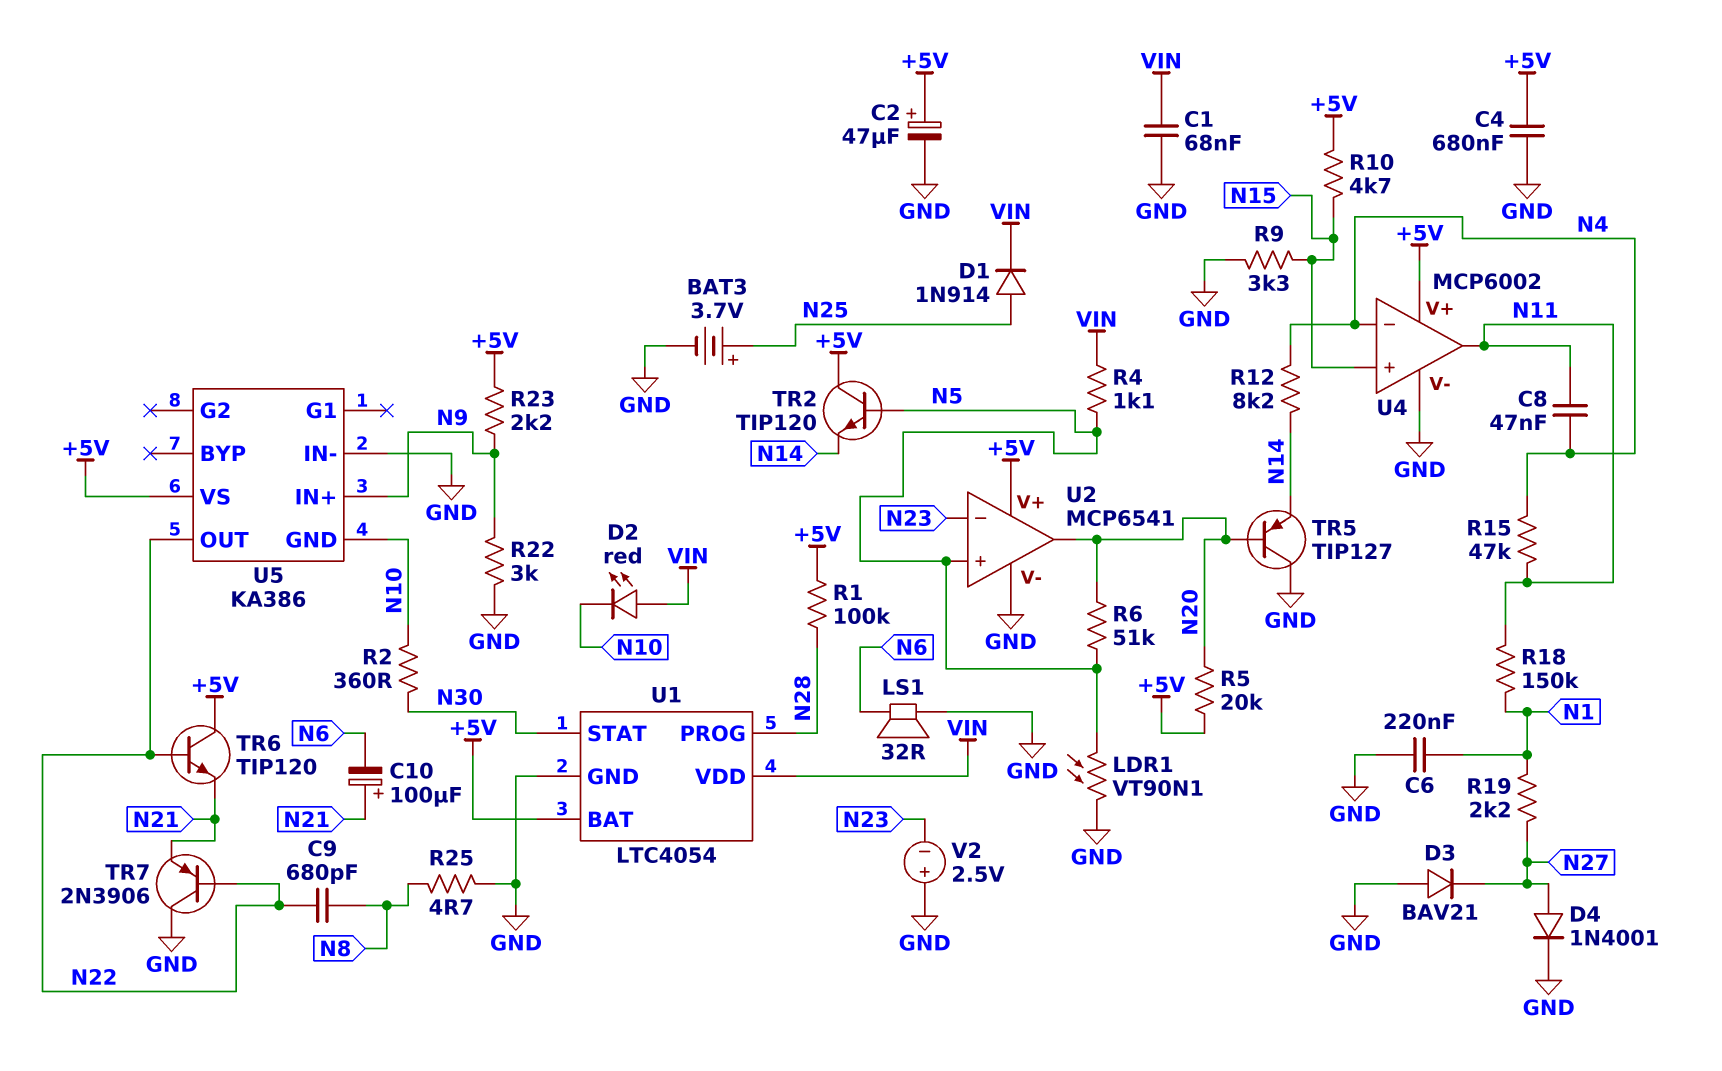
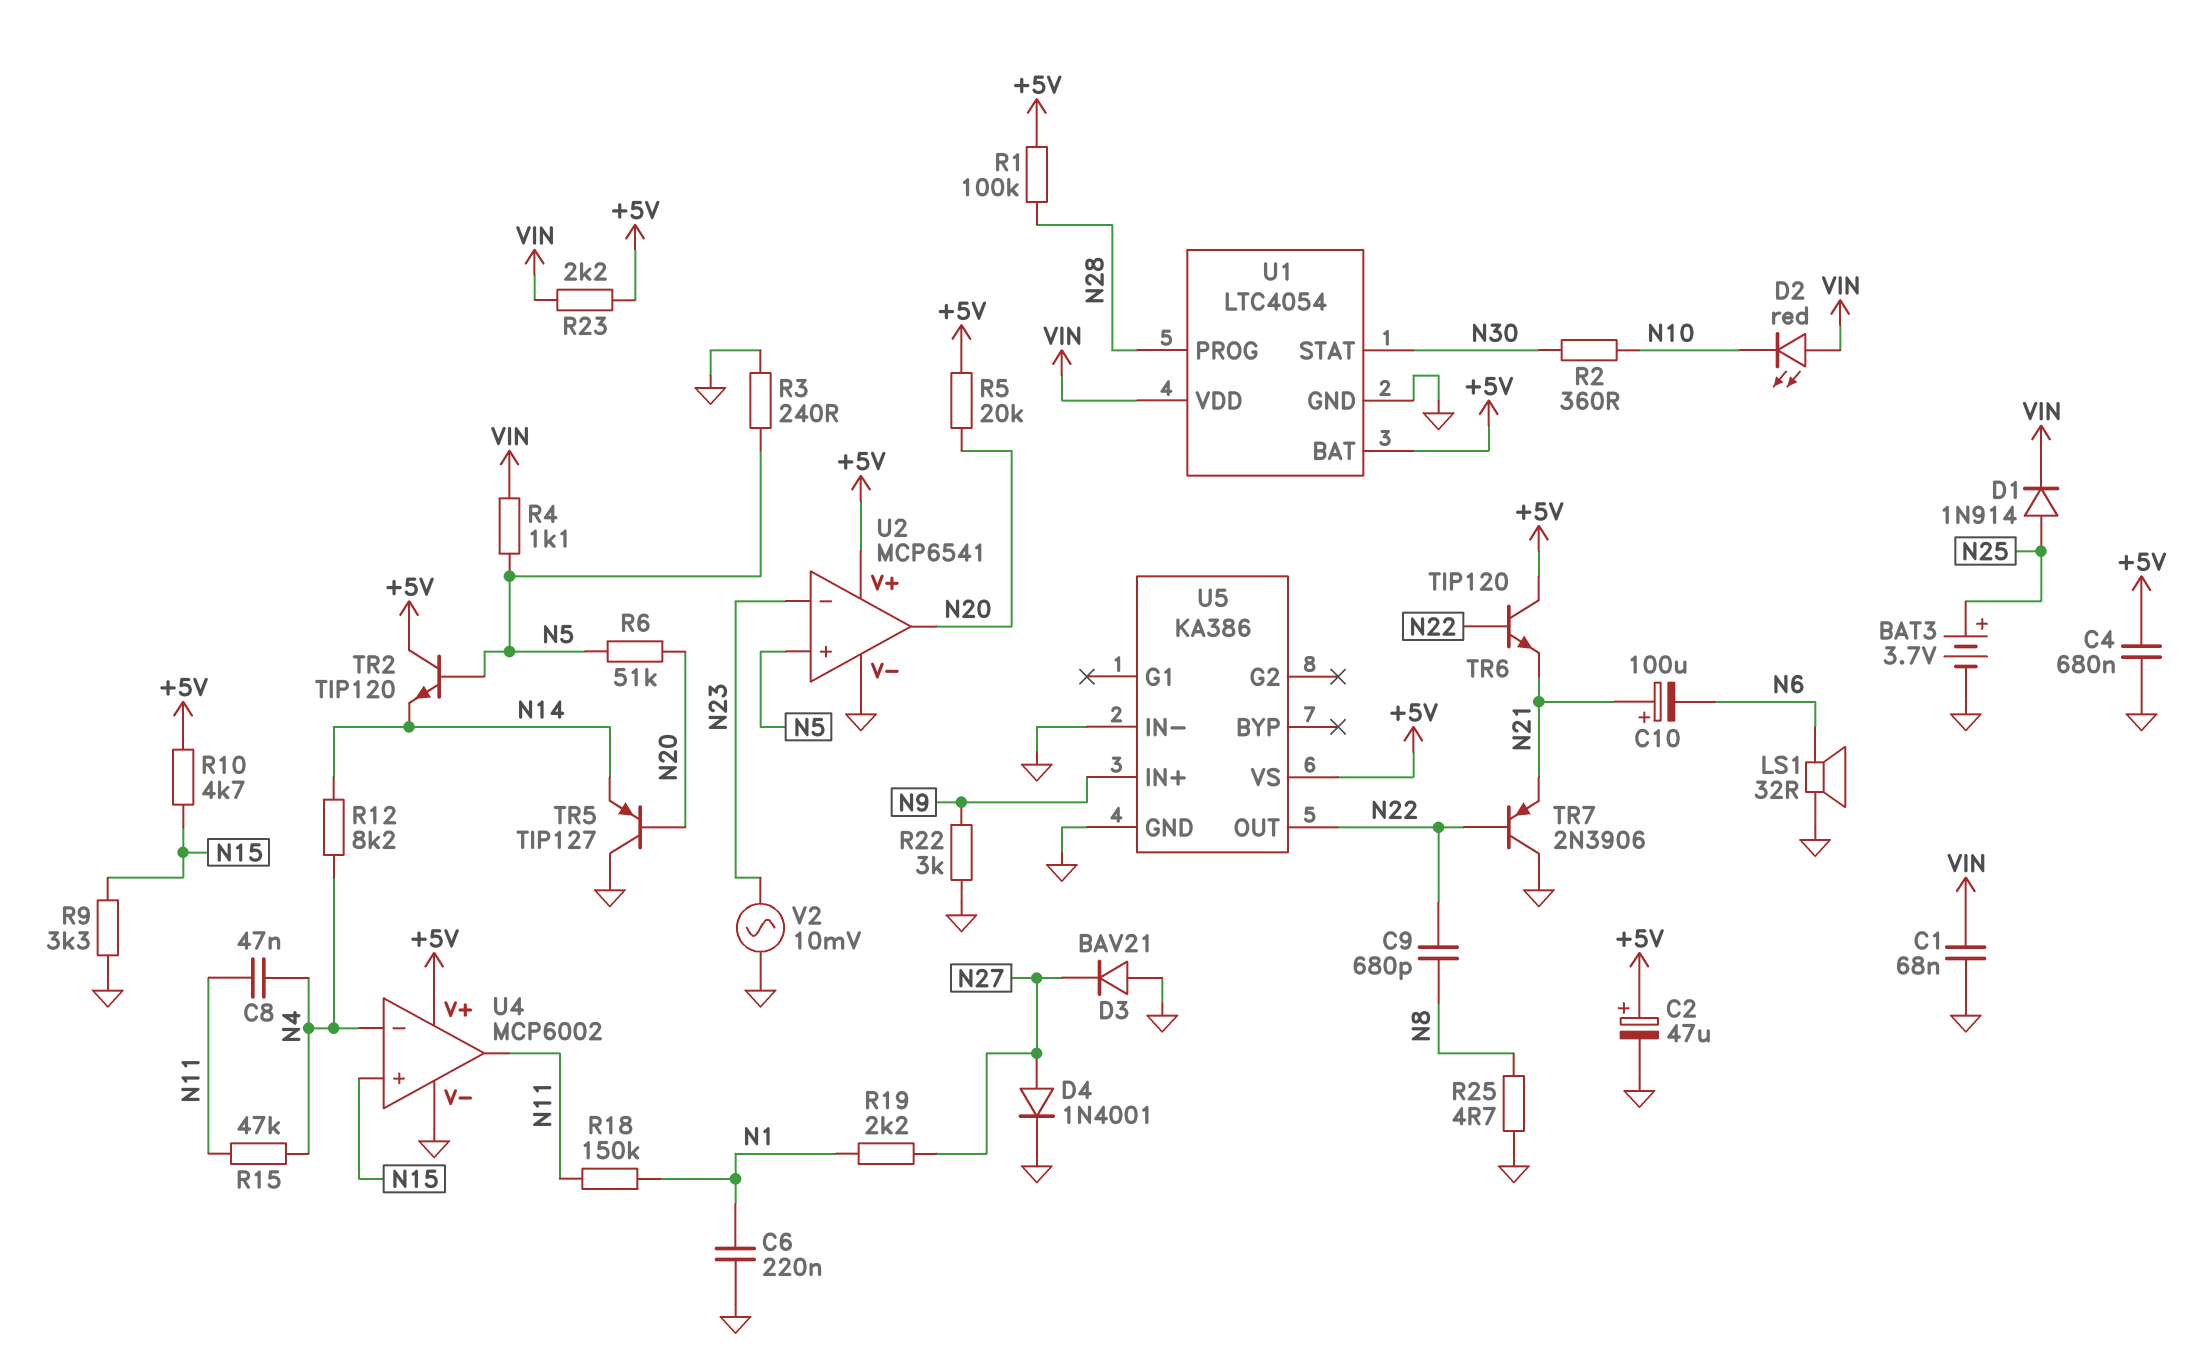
LDR1: VT90N1 (GND, N5) -> none
R3: none -> 240 (GND, N5)
R23: 2.2k (+5V, N9) -> 2.2k (+5V, VIN)
U5 pin GND: N10 -> GND
V2: 2.5V (plus GND, minus N23) -> AC 10mV (GND, N23)

